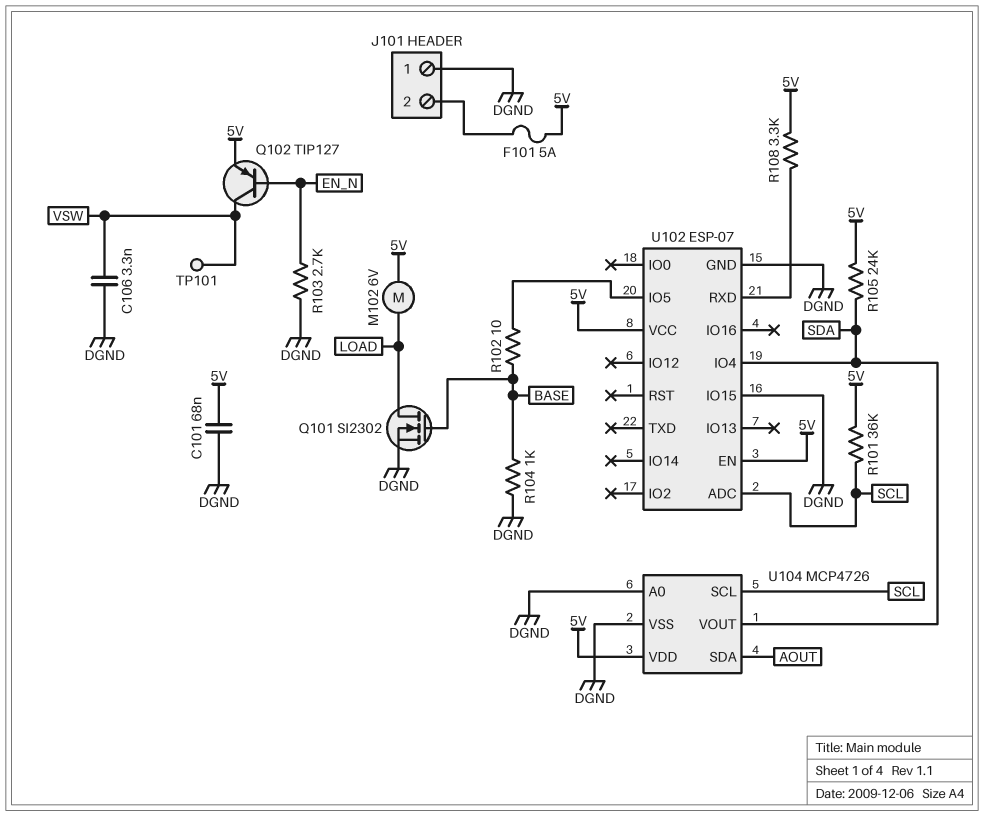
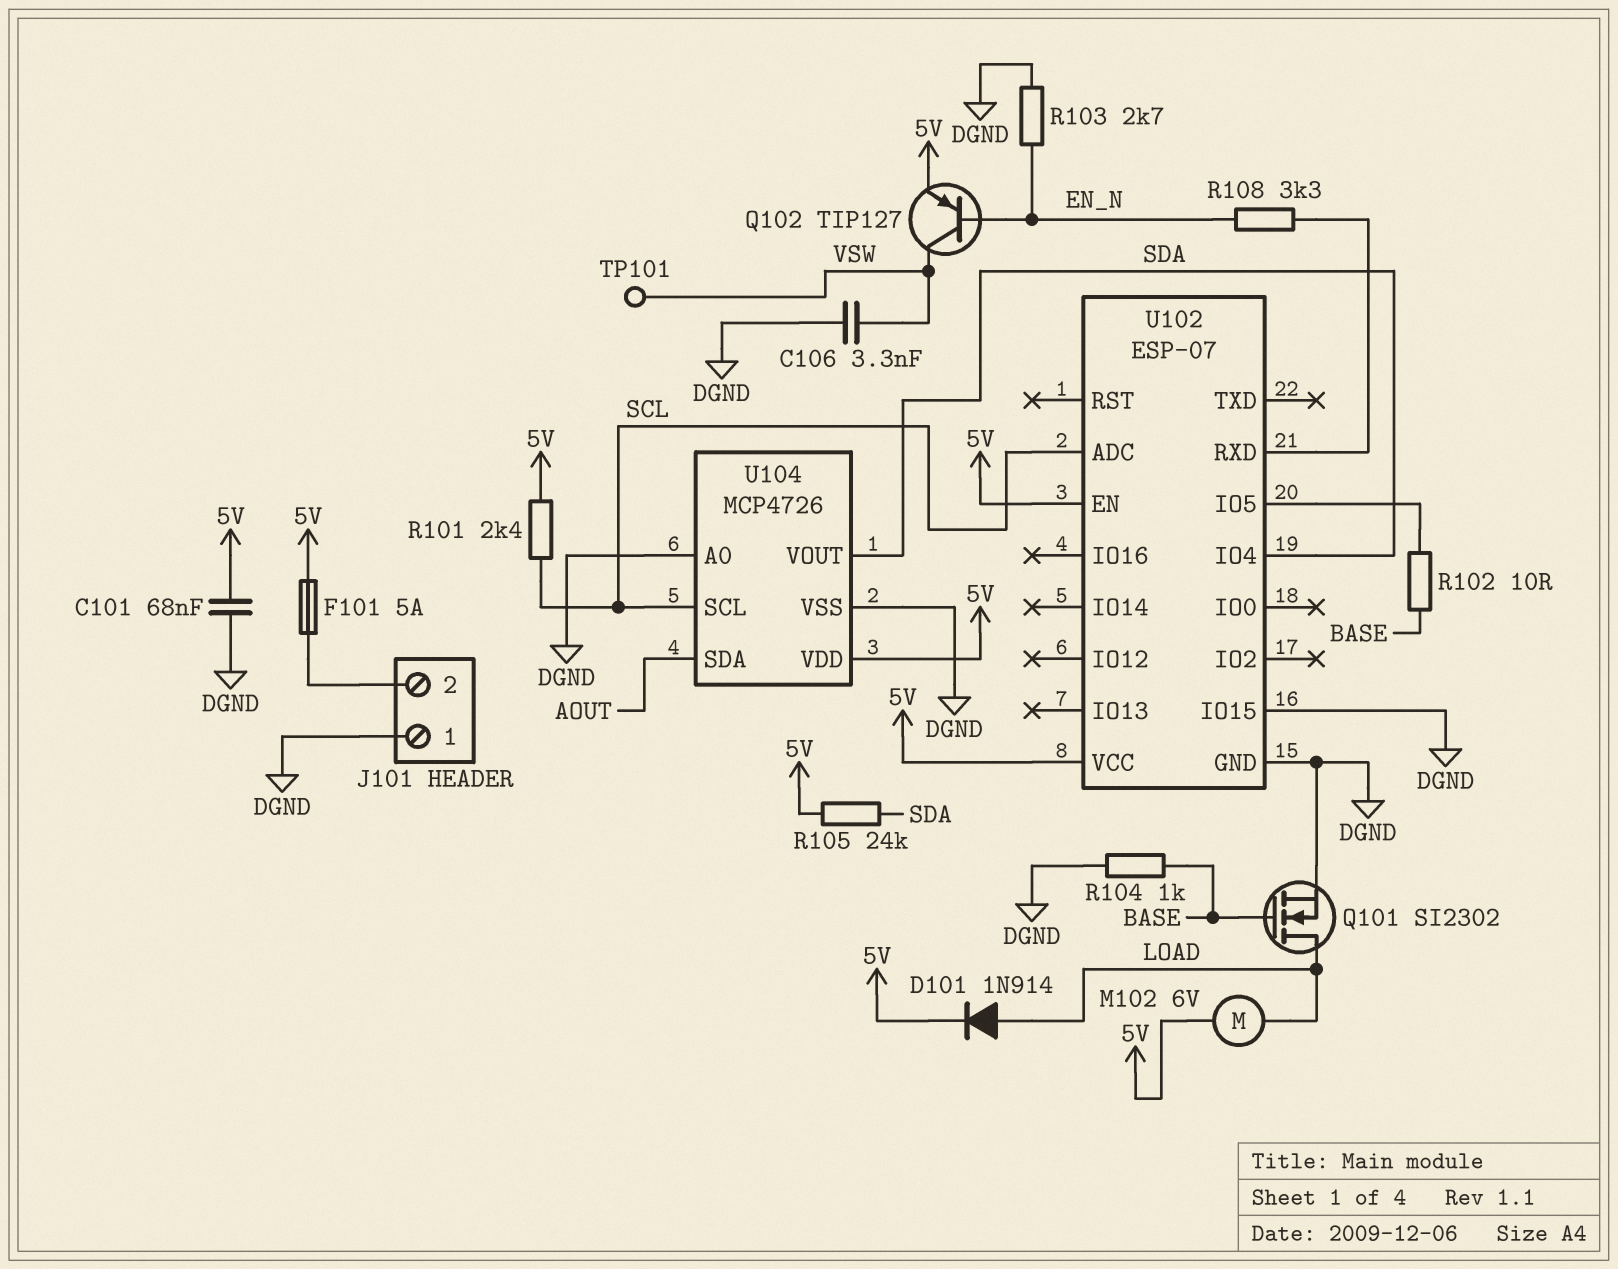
D101: none -> diode 1N914 (A LOAD, K 5V)
R101: 36k (5V, SCL) -> 2.4k (5V, SCL)
R108: 3.3k (5V, U102/RXD) -> 3.3k (EN_N, U102/RXD)

